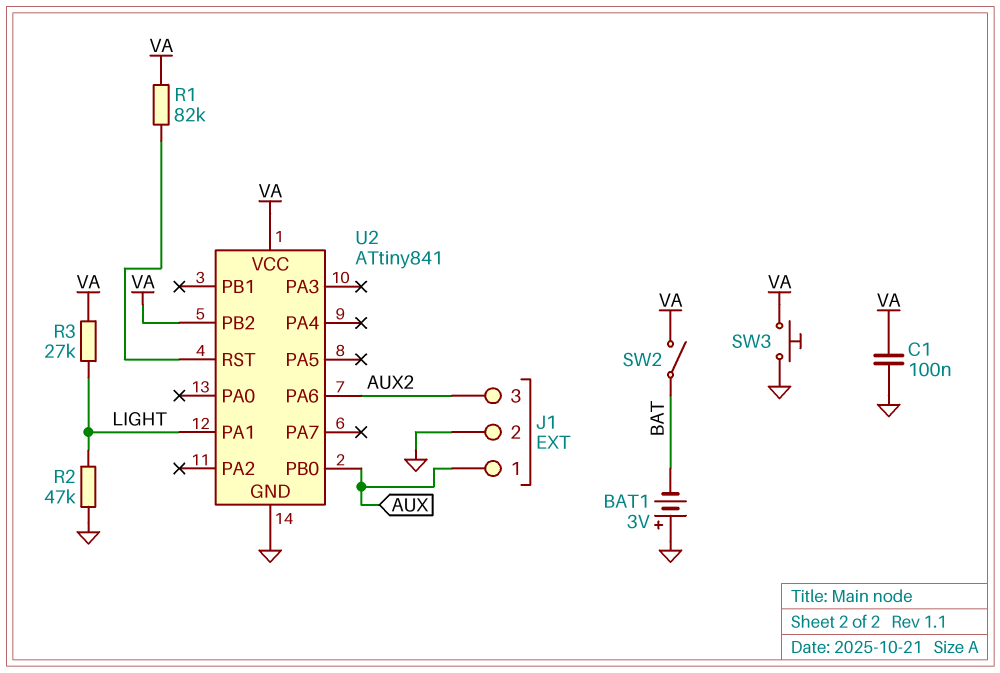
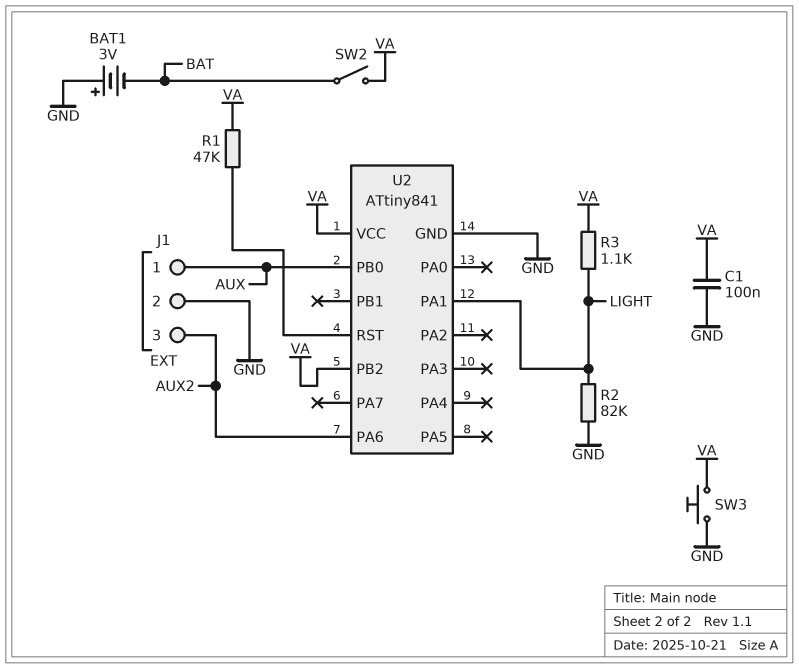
R1: 82k (U2/RST, VA) -> 47k (U2/RST, VA)
R2: 47k (GND, LIGHT) -> 82k (GND, LIGHT)
R3: 27k (LIGHT, VA) -> 1.1k (LIGHT, VA)

